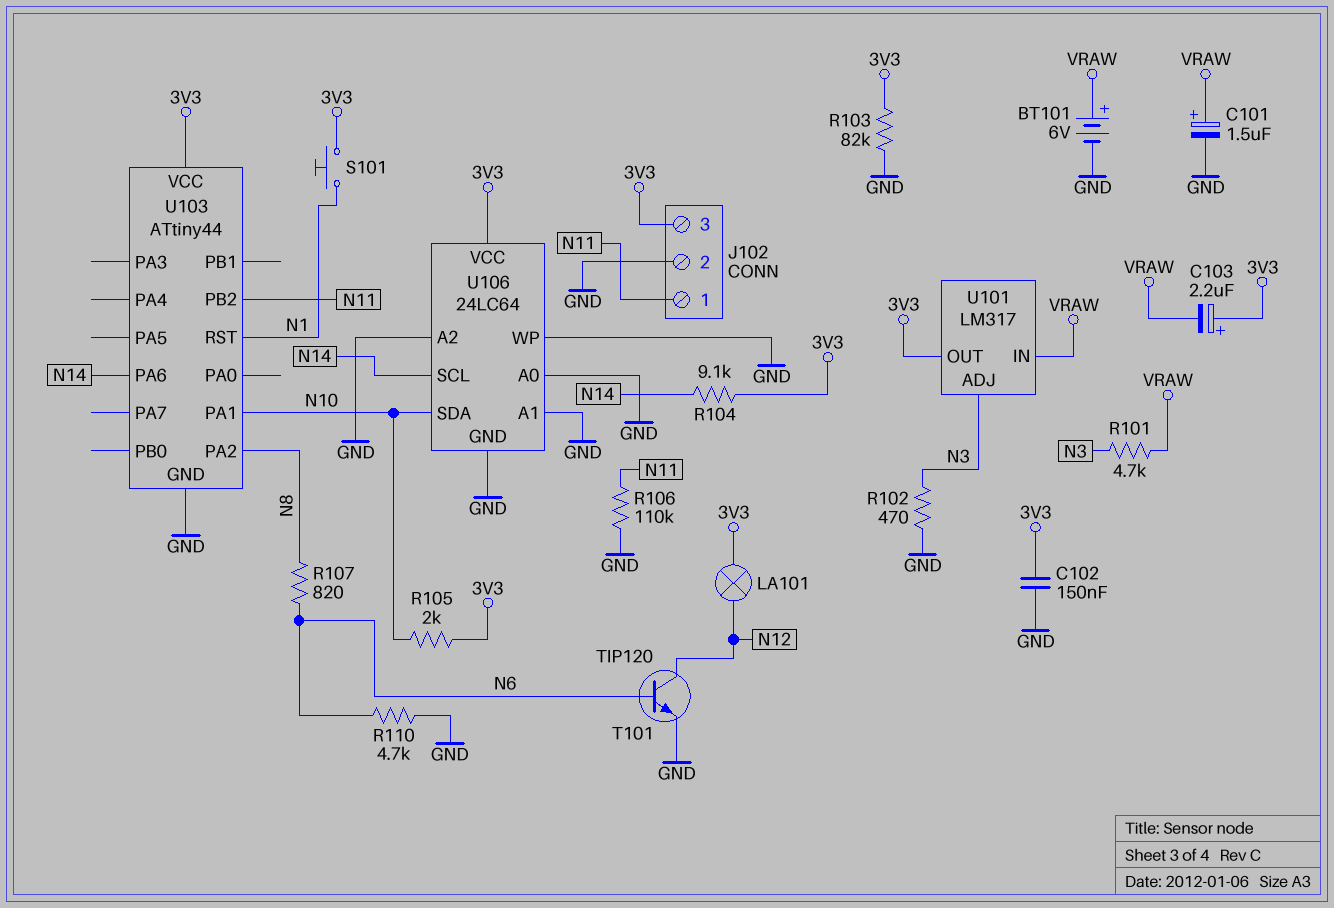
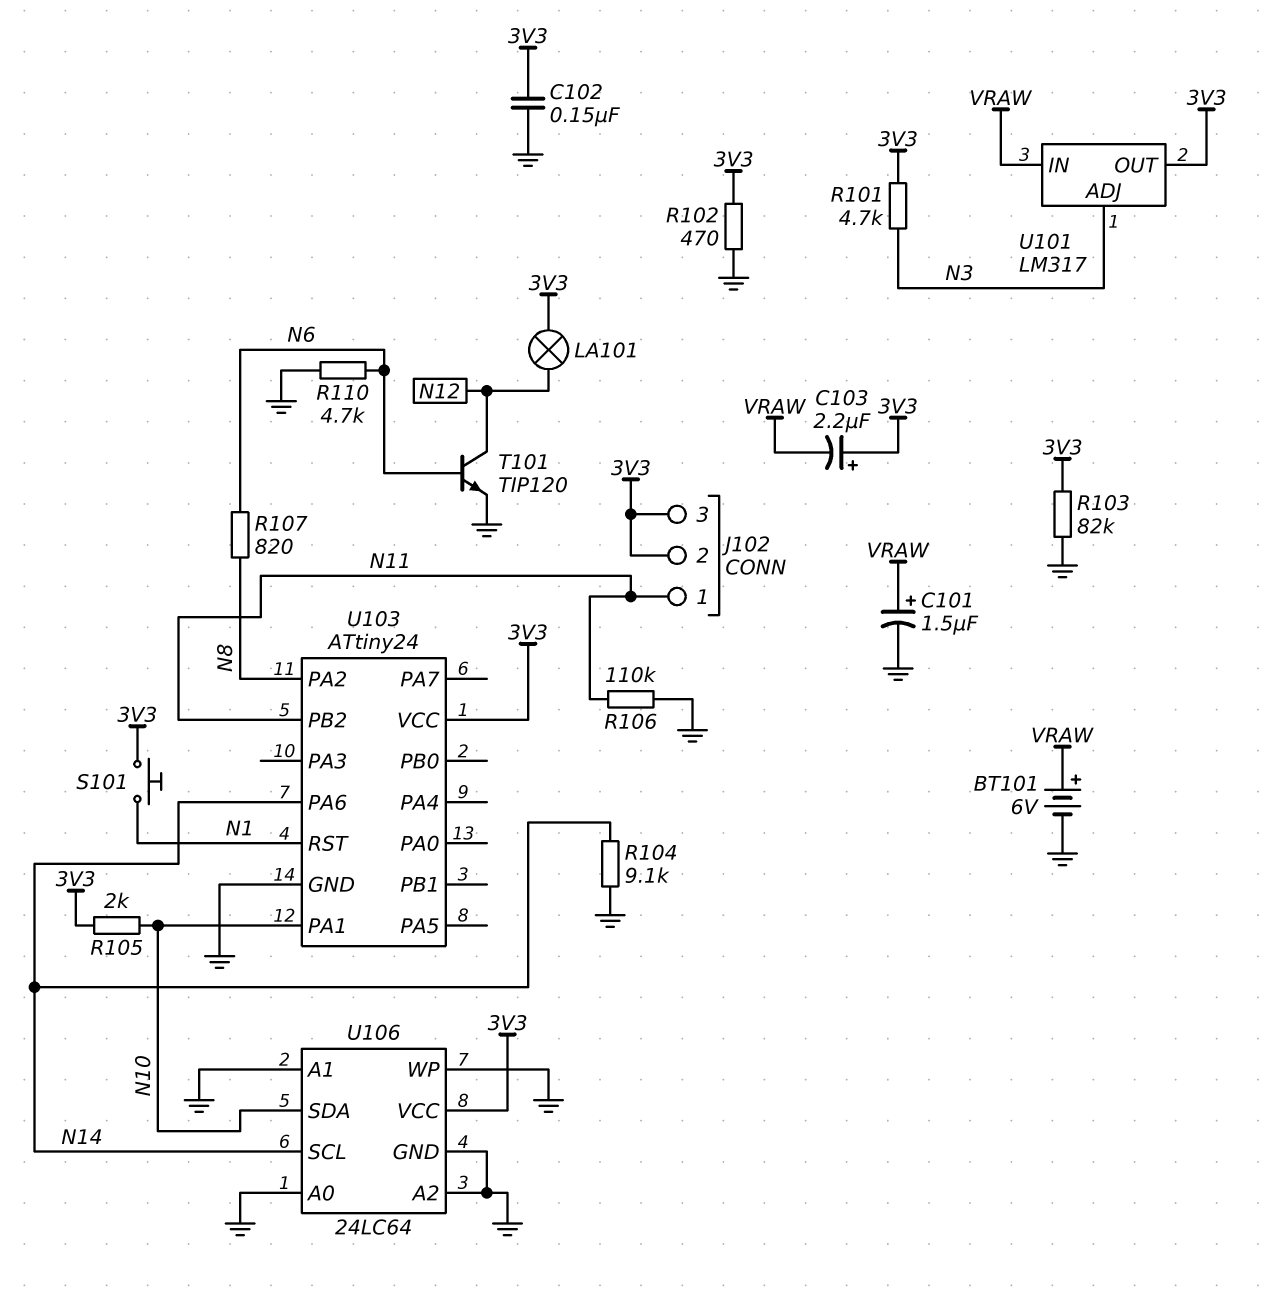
J102 pin 2: GND -> 3V3
R101: 4.7k (N3, VRAW) -> 4.7k (3V3, N3)
R102: 470 (GND, N3) -> 470 (3V3, GND)
R104: 9.1k (3V3, N14) -> 9.1k (GND, N14)
U103: ATtiny44 -> ATtiny24

